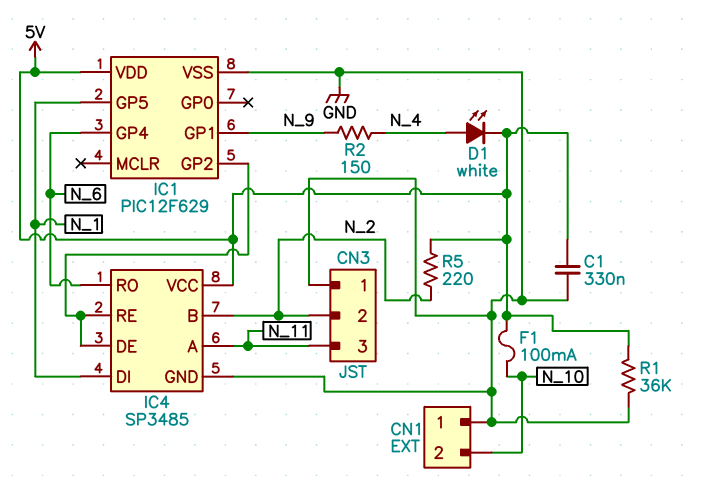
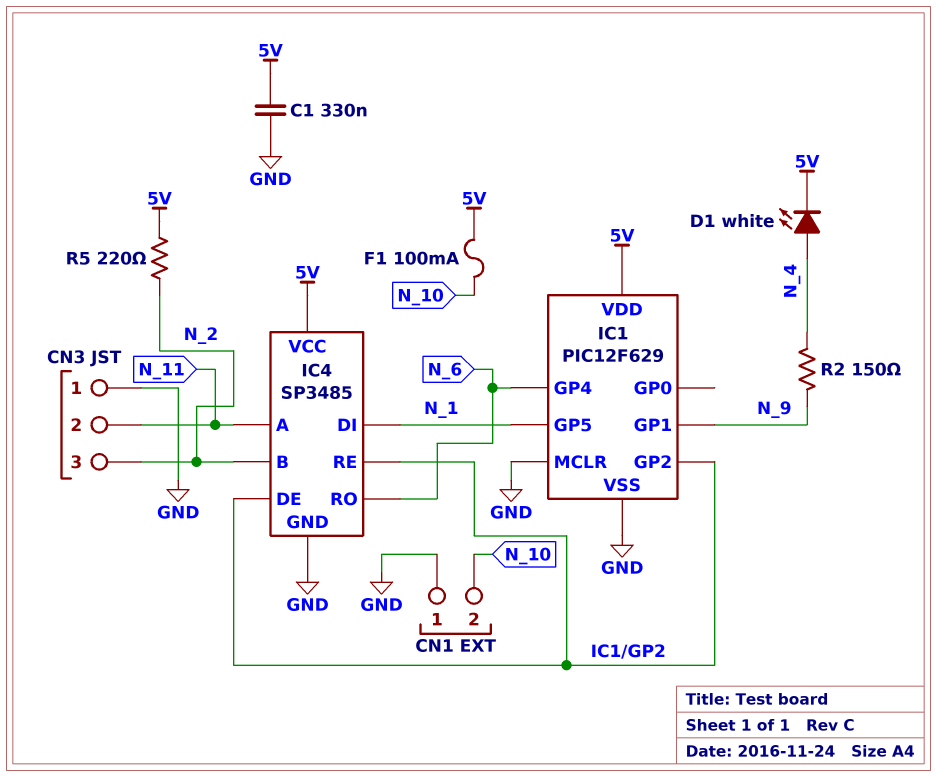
CN3 pin 2: N_2 -> N_11
CN3 pin 3: N_11 -> N_2
IC1 pin MCLR: none -> GND
R1: 36k (5V, GND) -> none

